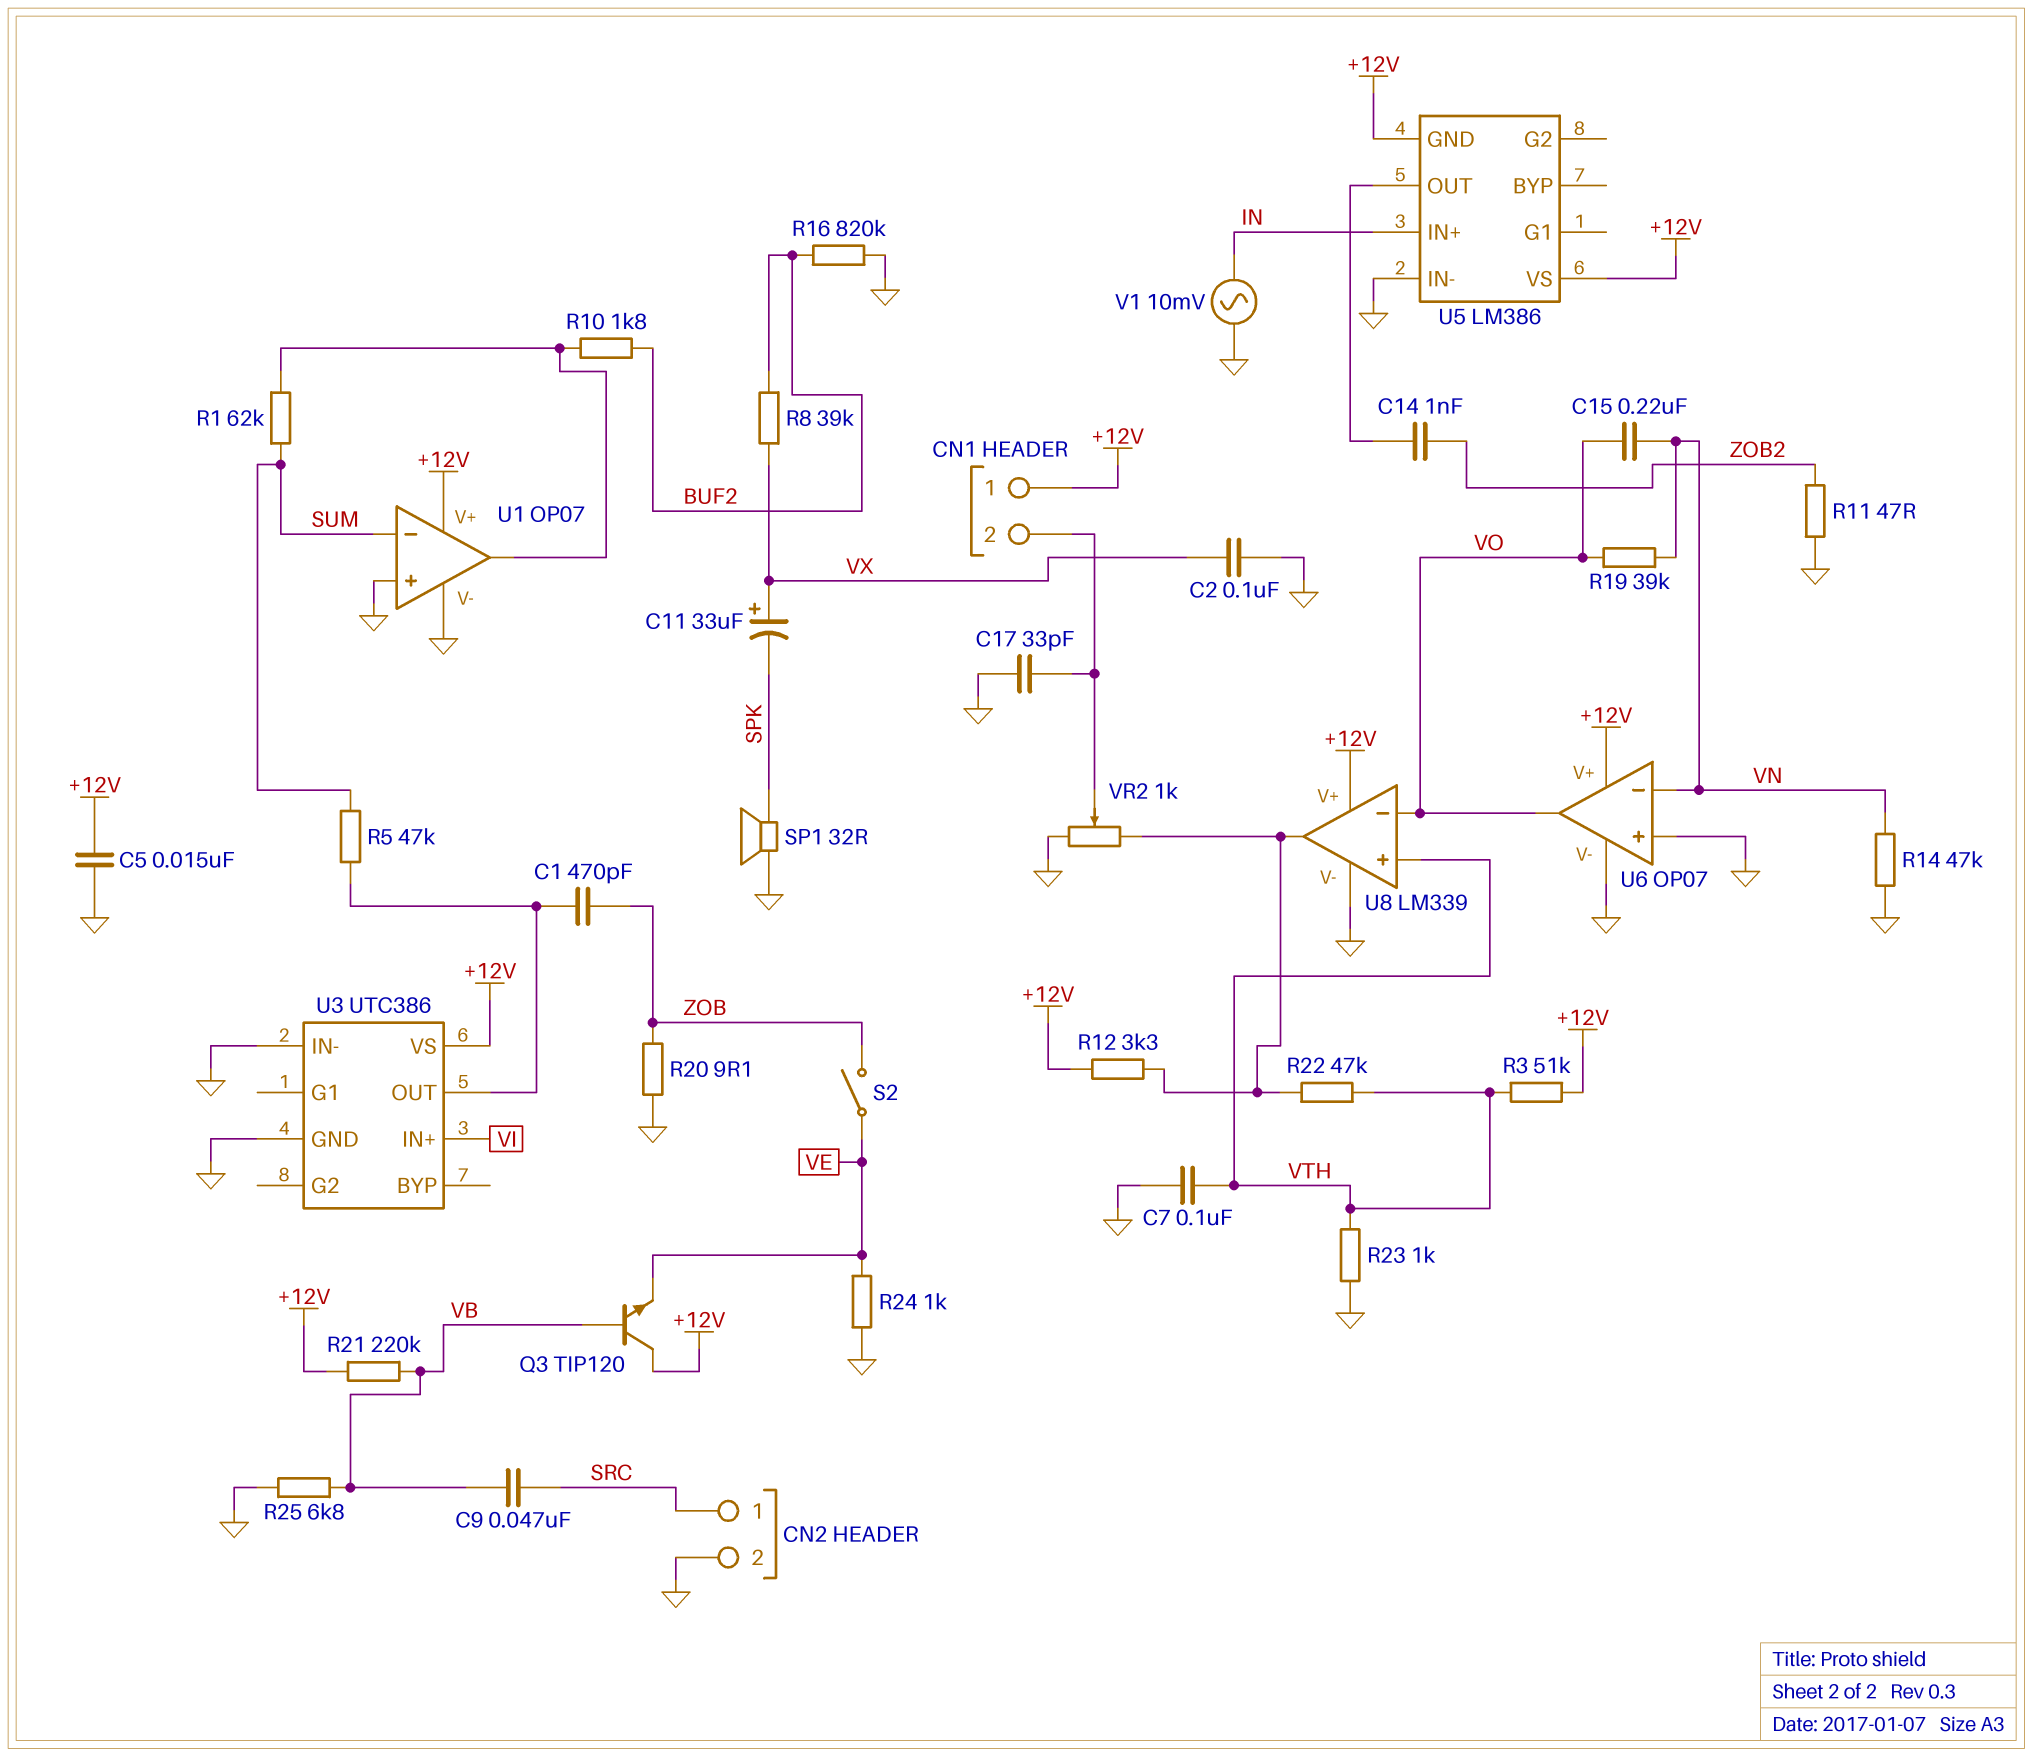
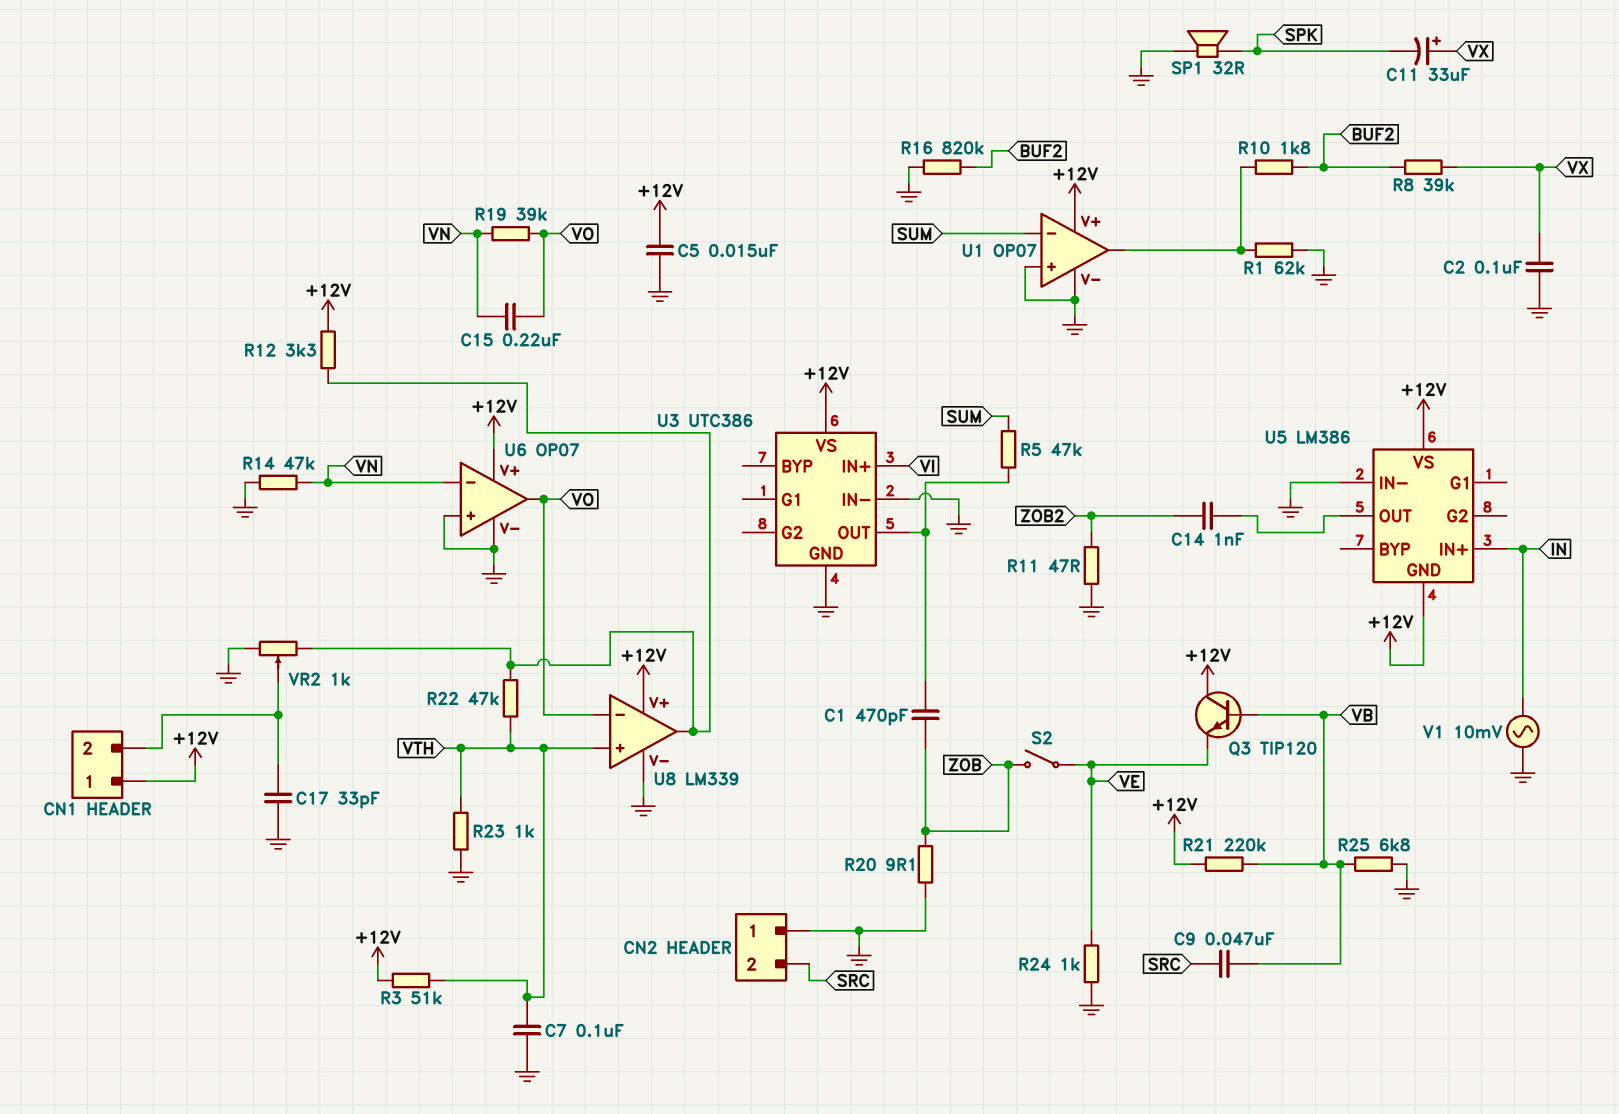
CN2 pin 1: SRC -> GND
CN2 pin 2: GND -> SRC
R1: 62k (SUM, U1/out) -> 62k (GND, U1/out)

